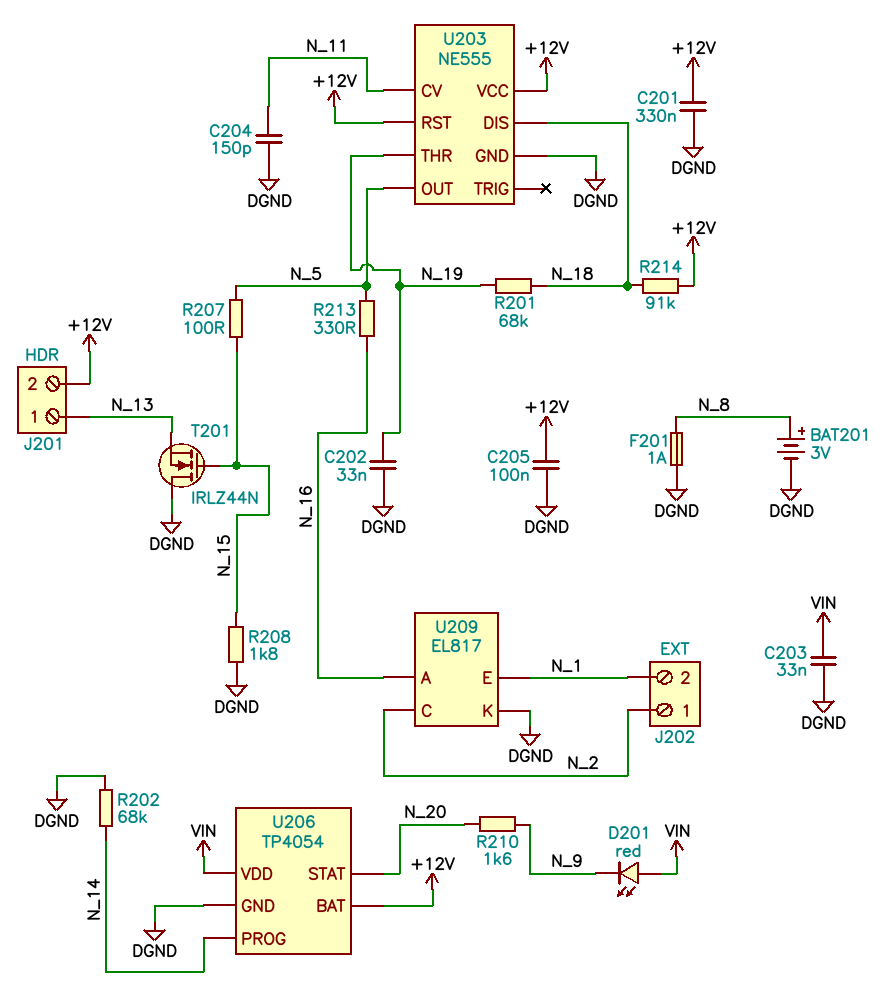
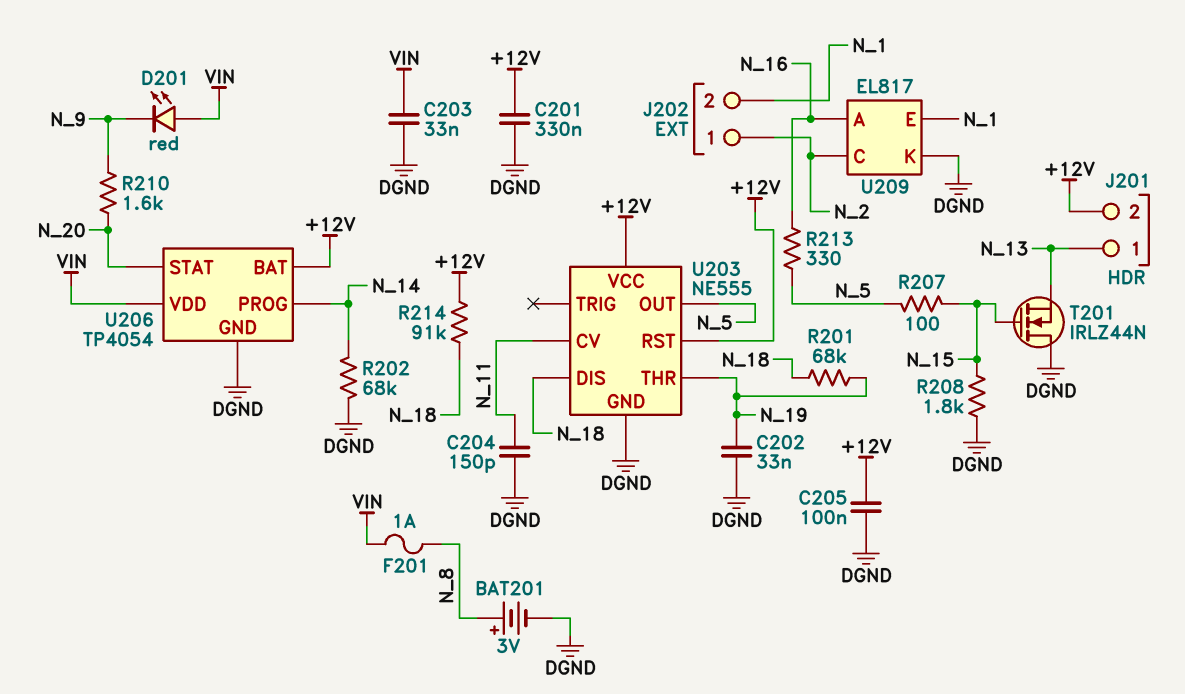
F201: 1A (DGND, N_8) -> 1A (N_8, VIN)

